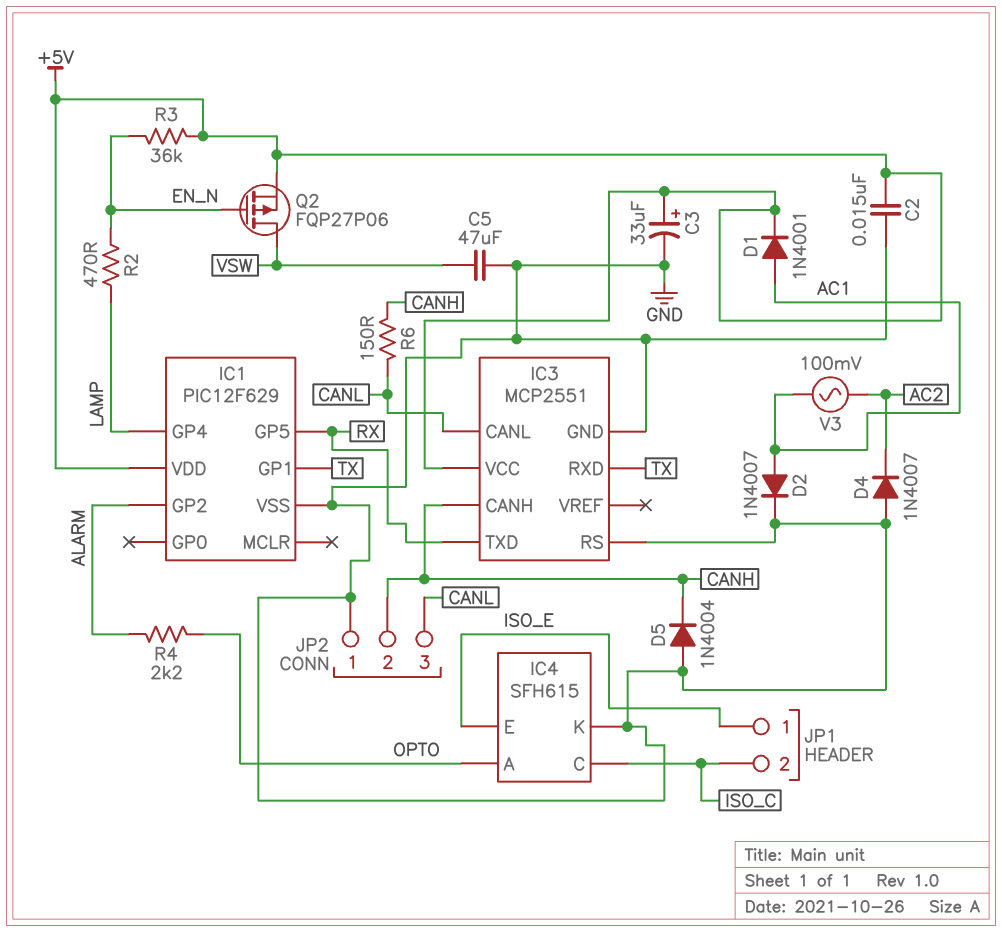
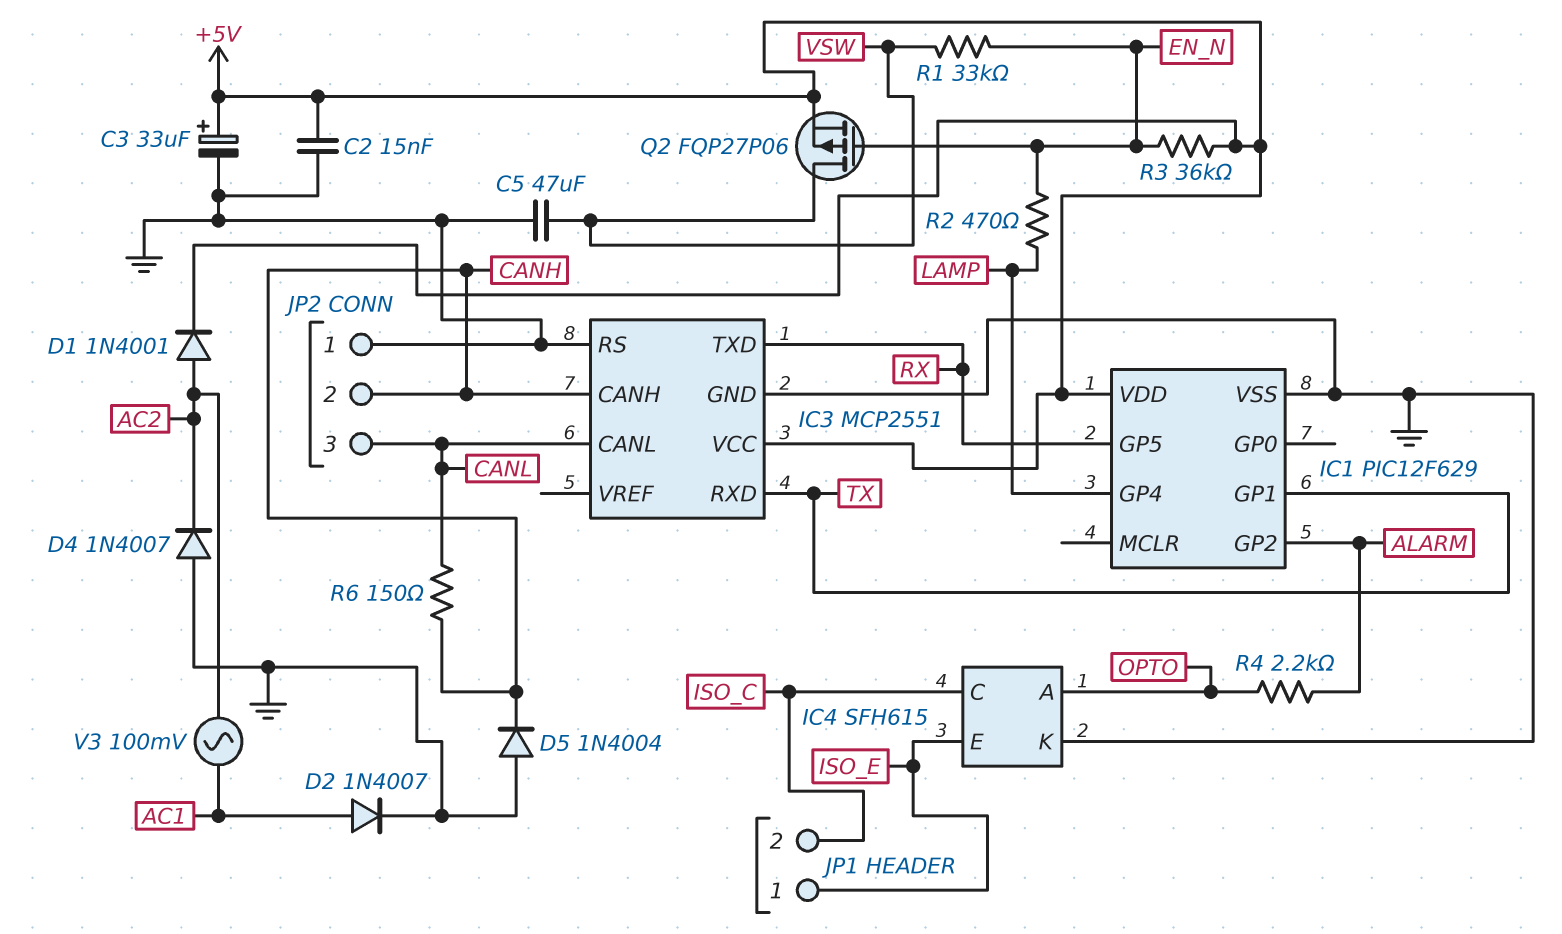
D1: diode 1N4001 (A AC1, K +5V) -> diode 1N4001 (A AC2, K +5V)
R1: none -> 33k (EN_N, VSW)

